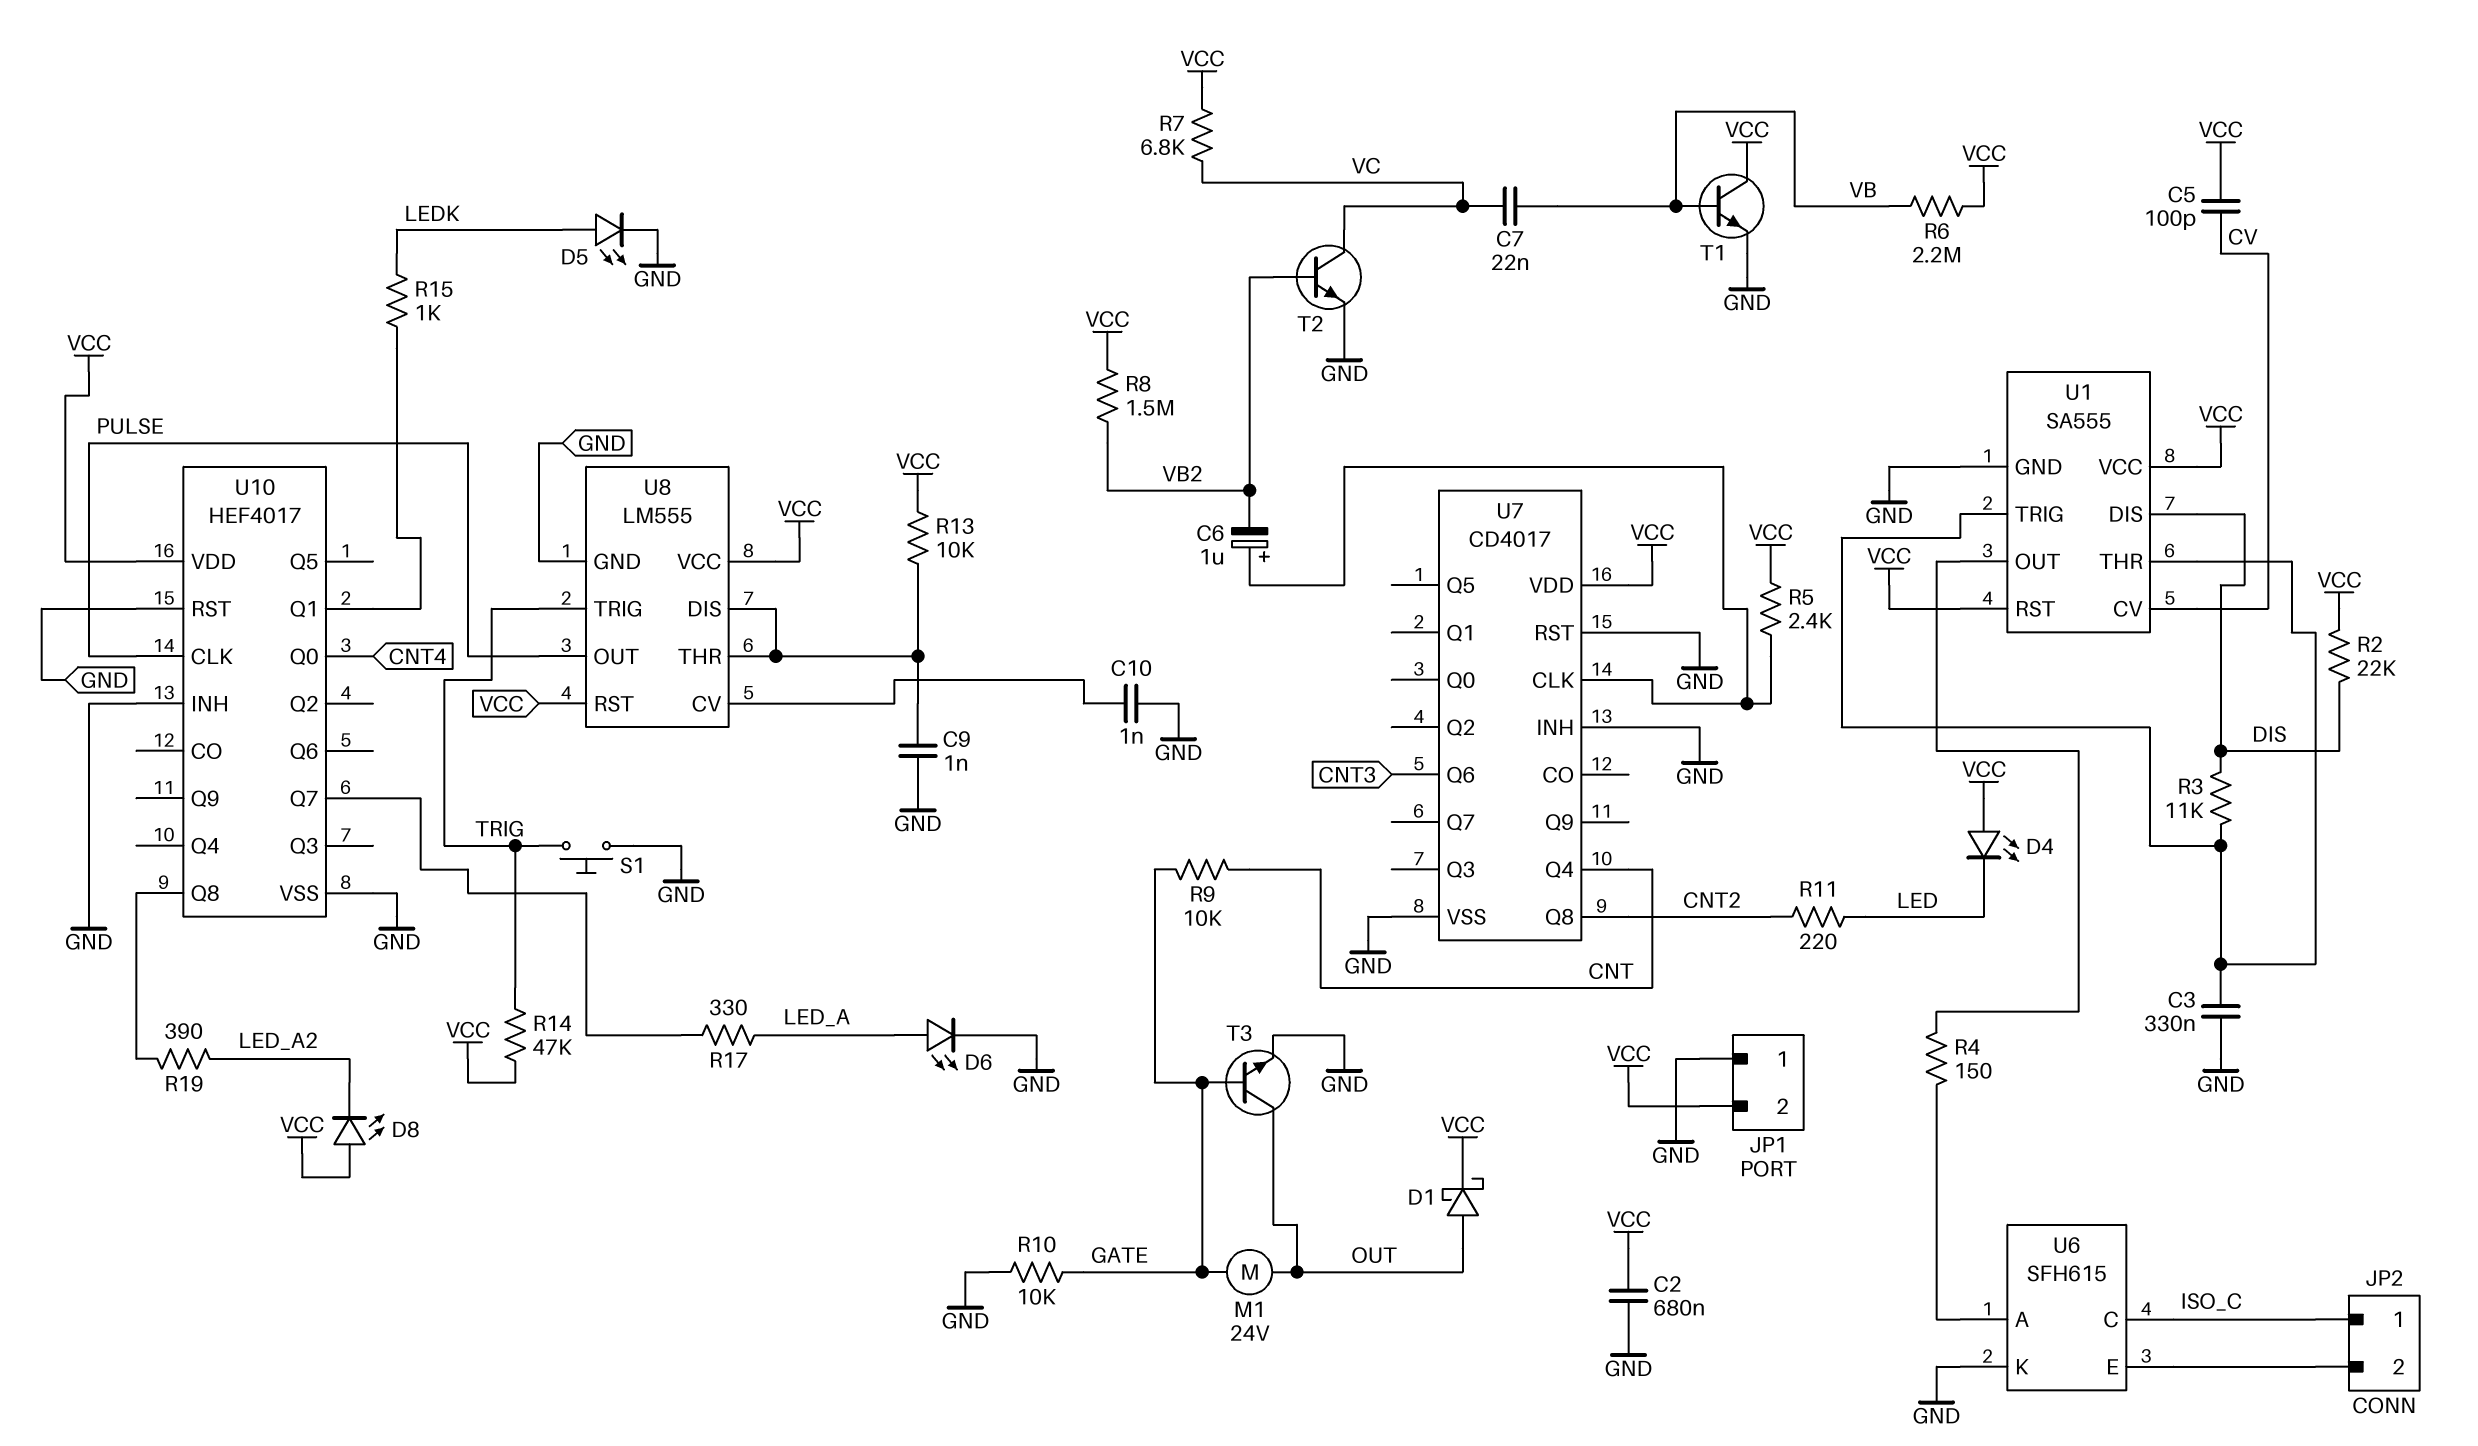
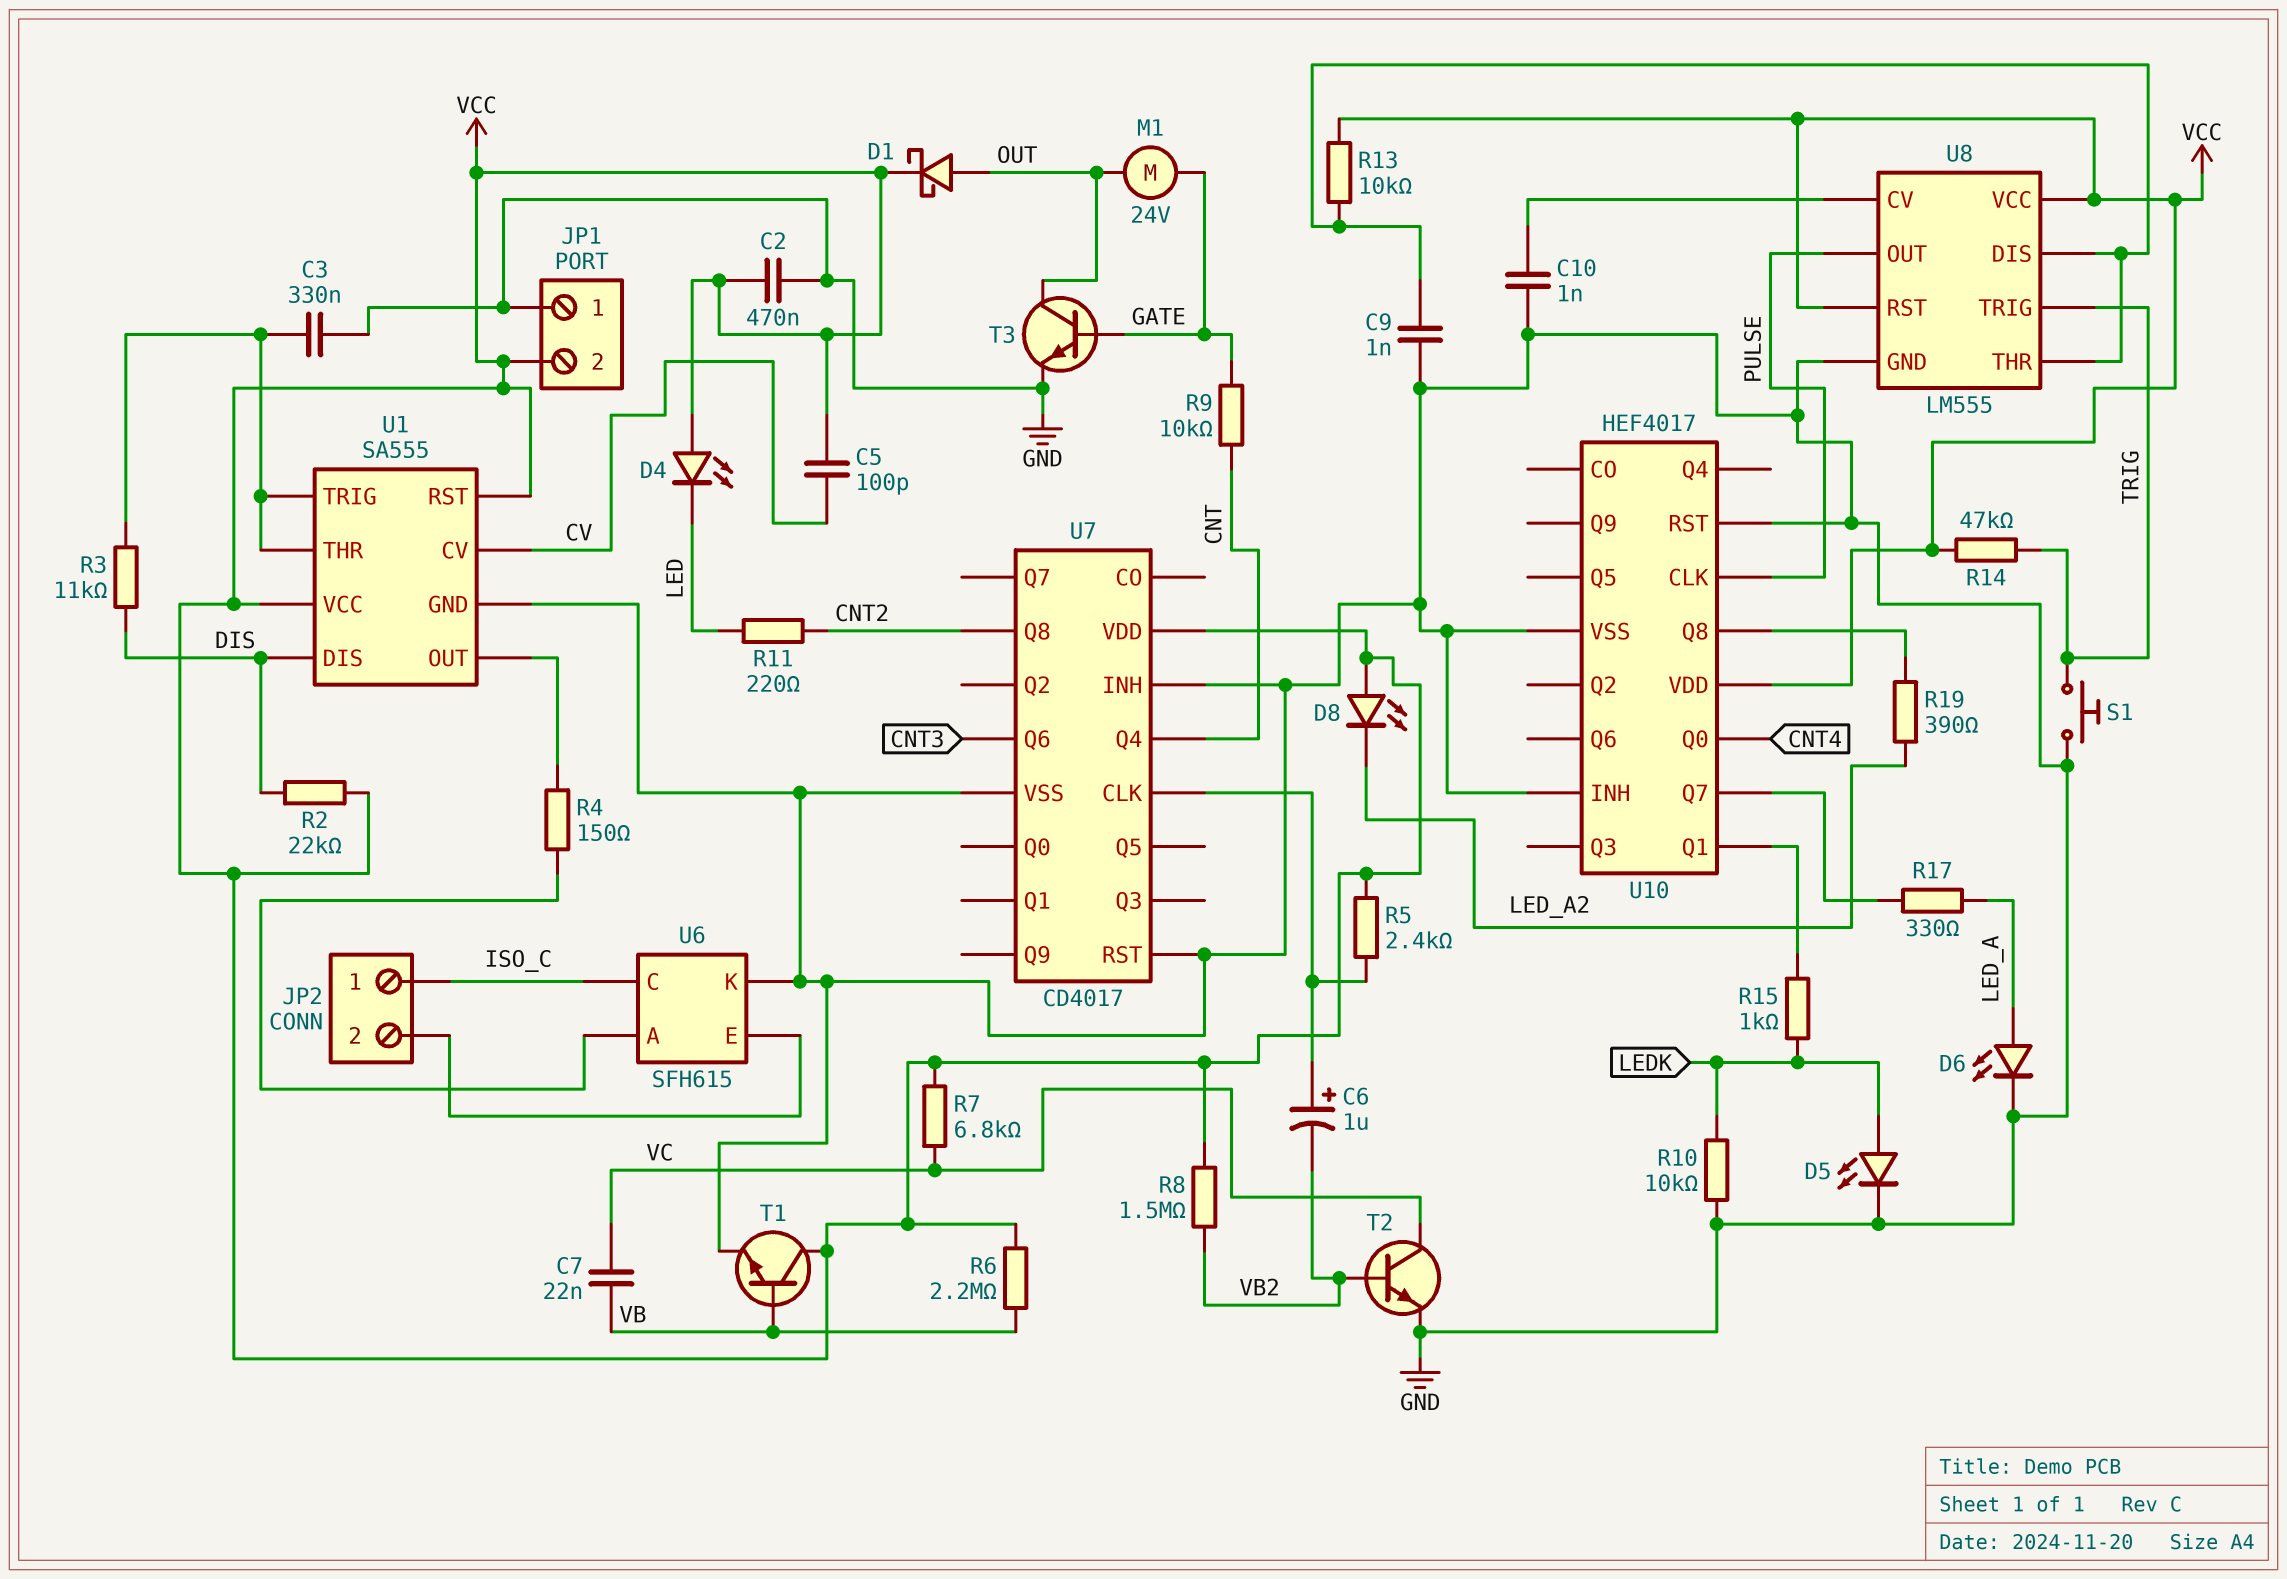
C2: 680nF (GND, VCC) -> 470nF (GND, VCC)
R10: 10k (GATE, GND) -> 10k (GND, LEDK)

